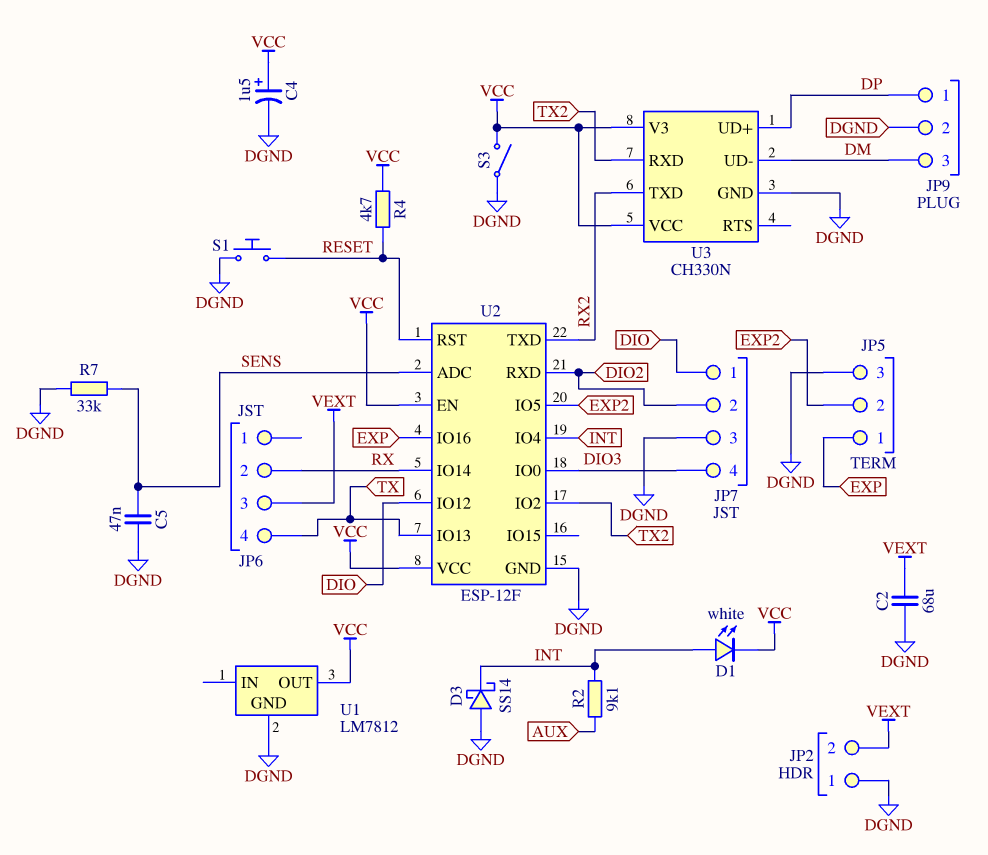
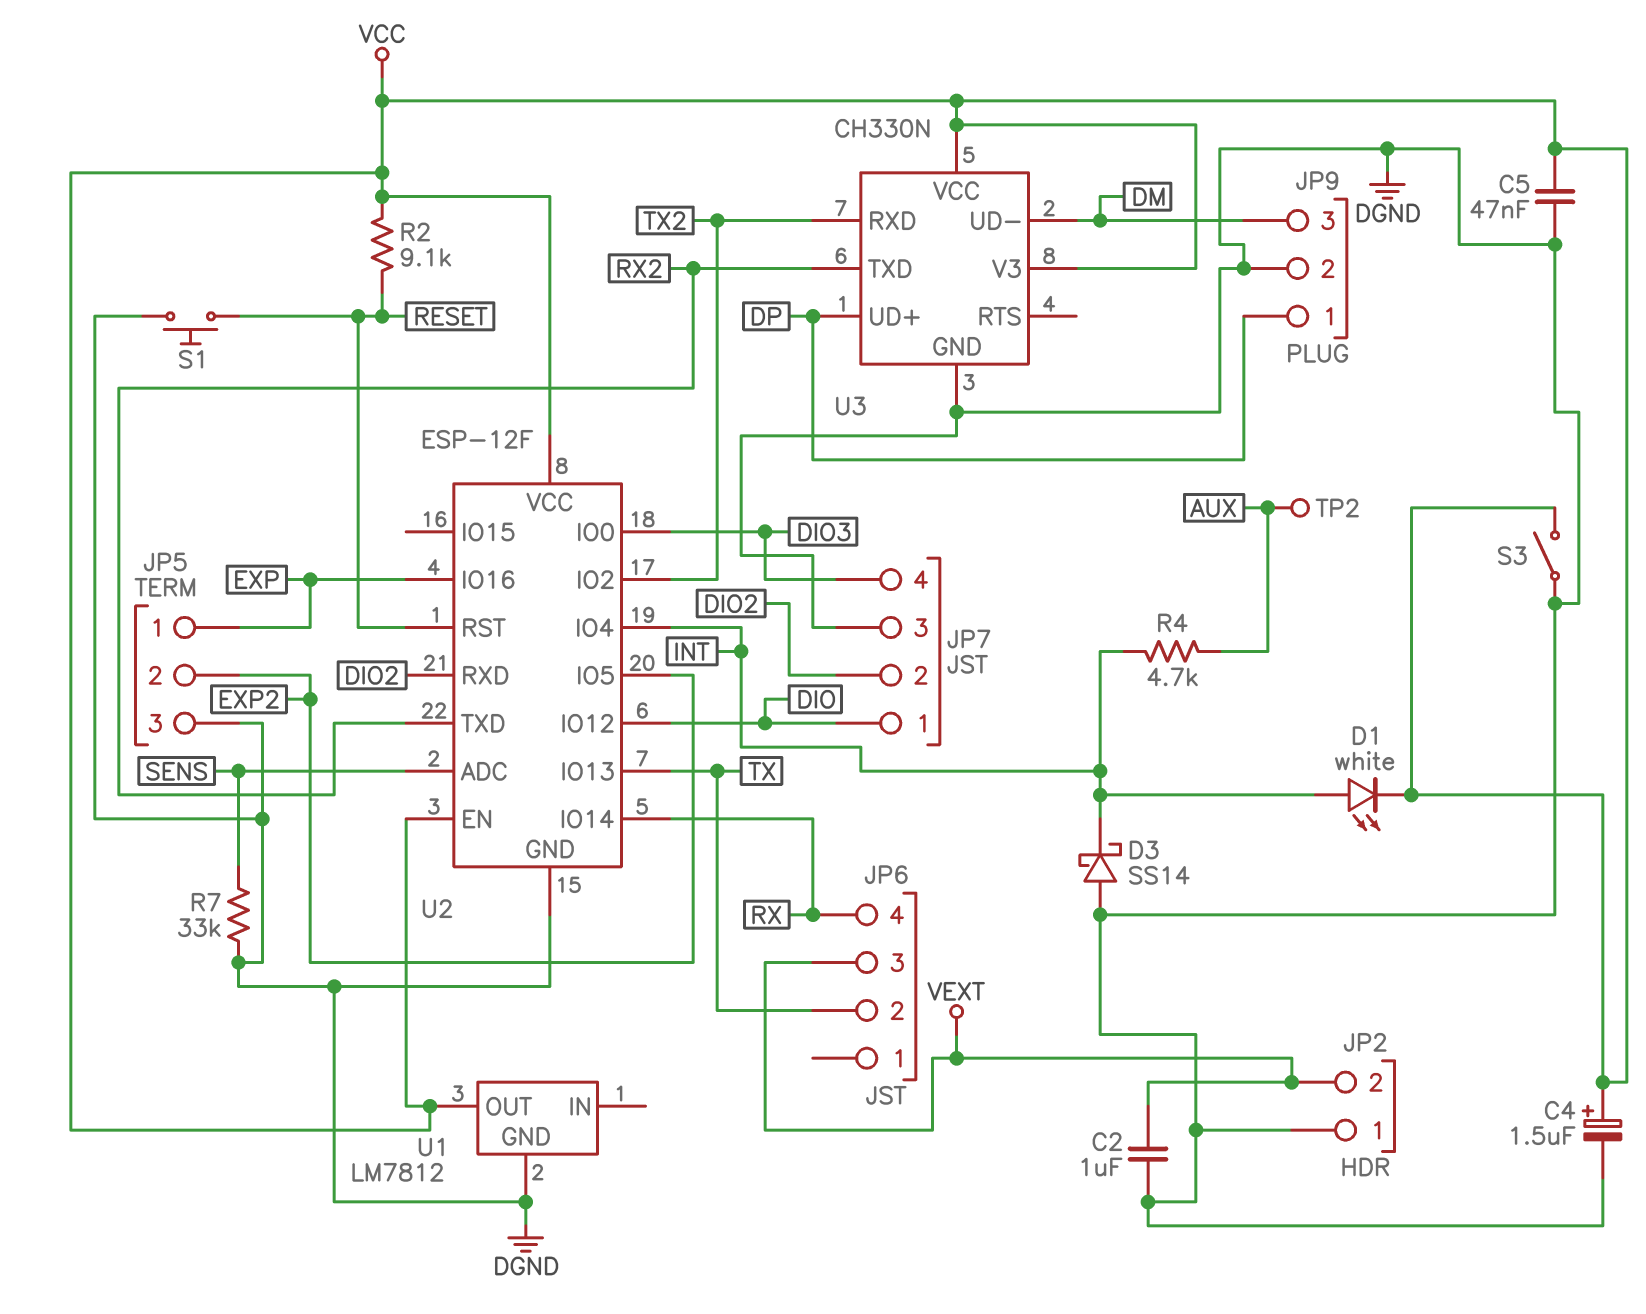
C2: 68uF (DGND, VEXT) -> 1uF (DGND, VEXT)
C5: 47nF (DGND, SENS) -> 47nF (DGND, VCC)
JP6 pin 2: RX -> TX
JP6 pin 4: TX -> RX
R2: 9.1k (AUX, INT) -> 9.1k (RESET, VCC)
R4: 4.7k (RESET, VCC) -> 4.7k (AUX, INT)
TP2: none -> test point (AUX)

